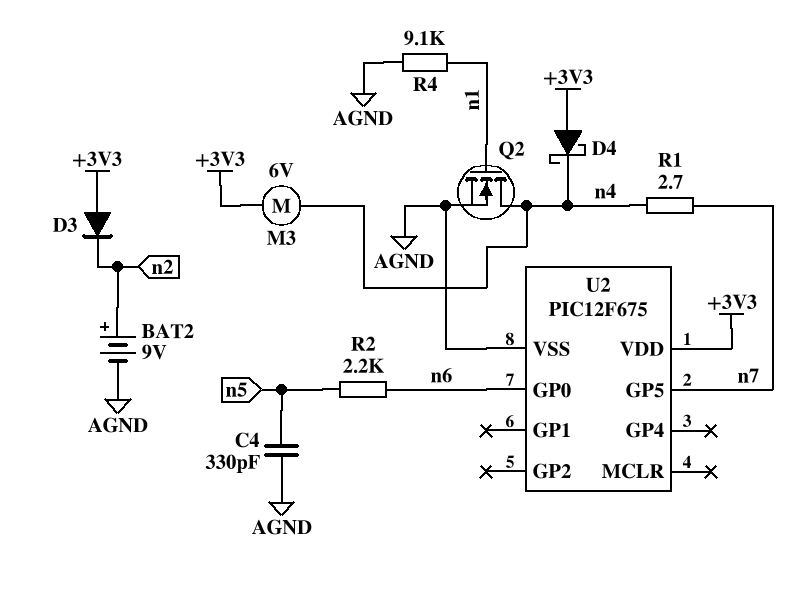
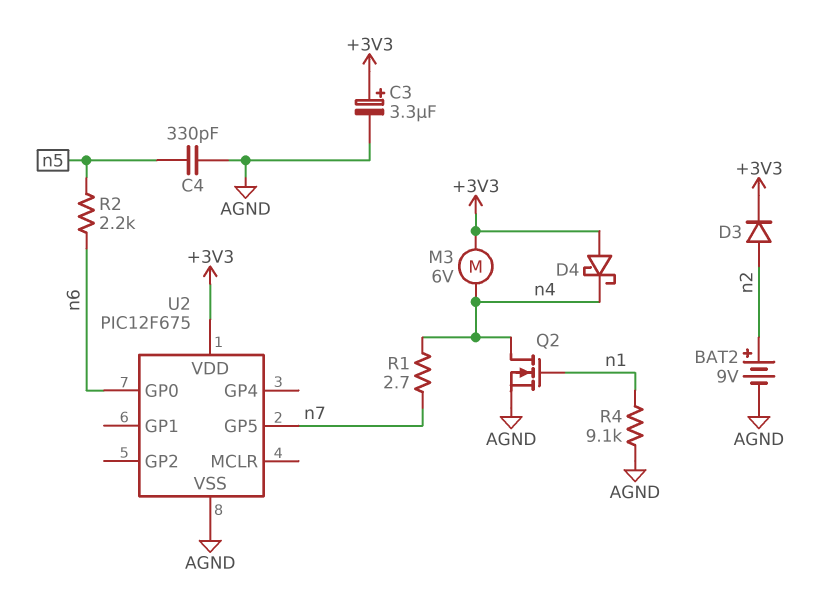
C3: none -> 3.3uF (plus +3V3, minus AGND)
D3: diode (A +3V3, K n2) -> diode (A n2, K +3V3)

